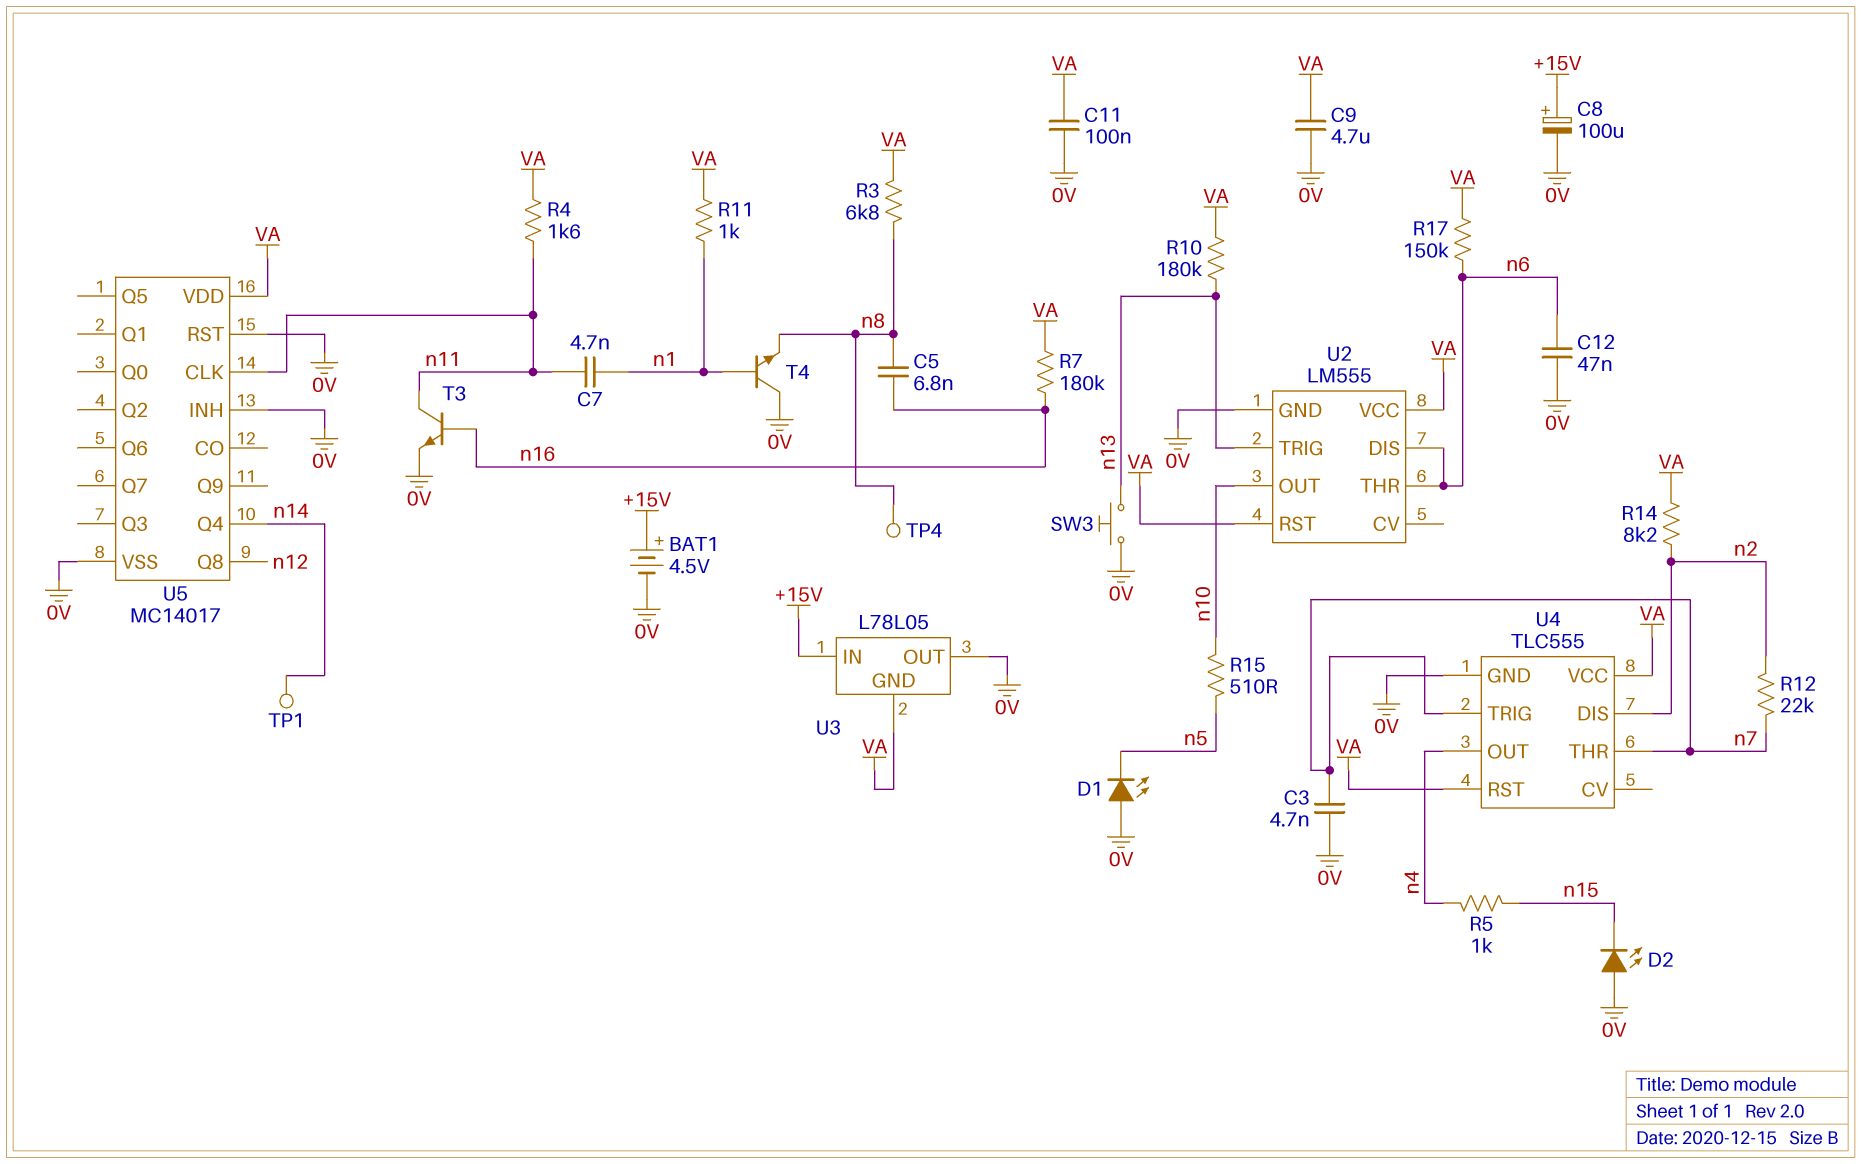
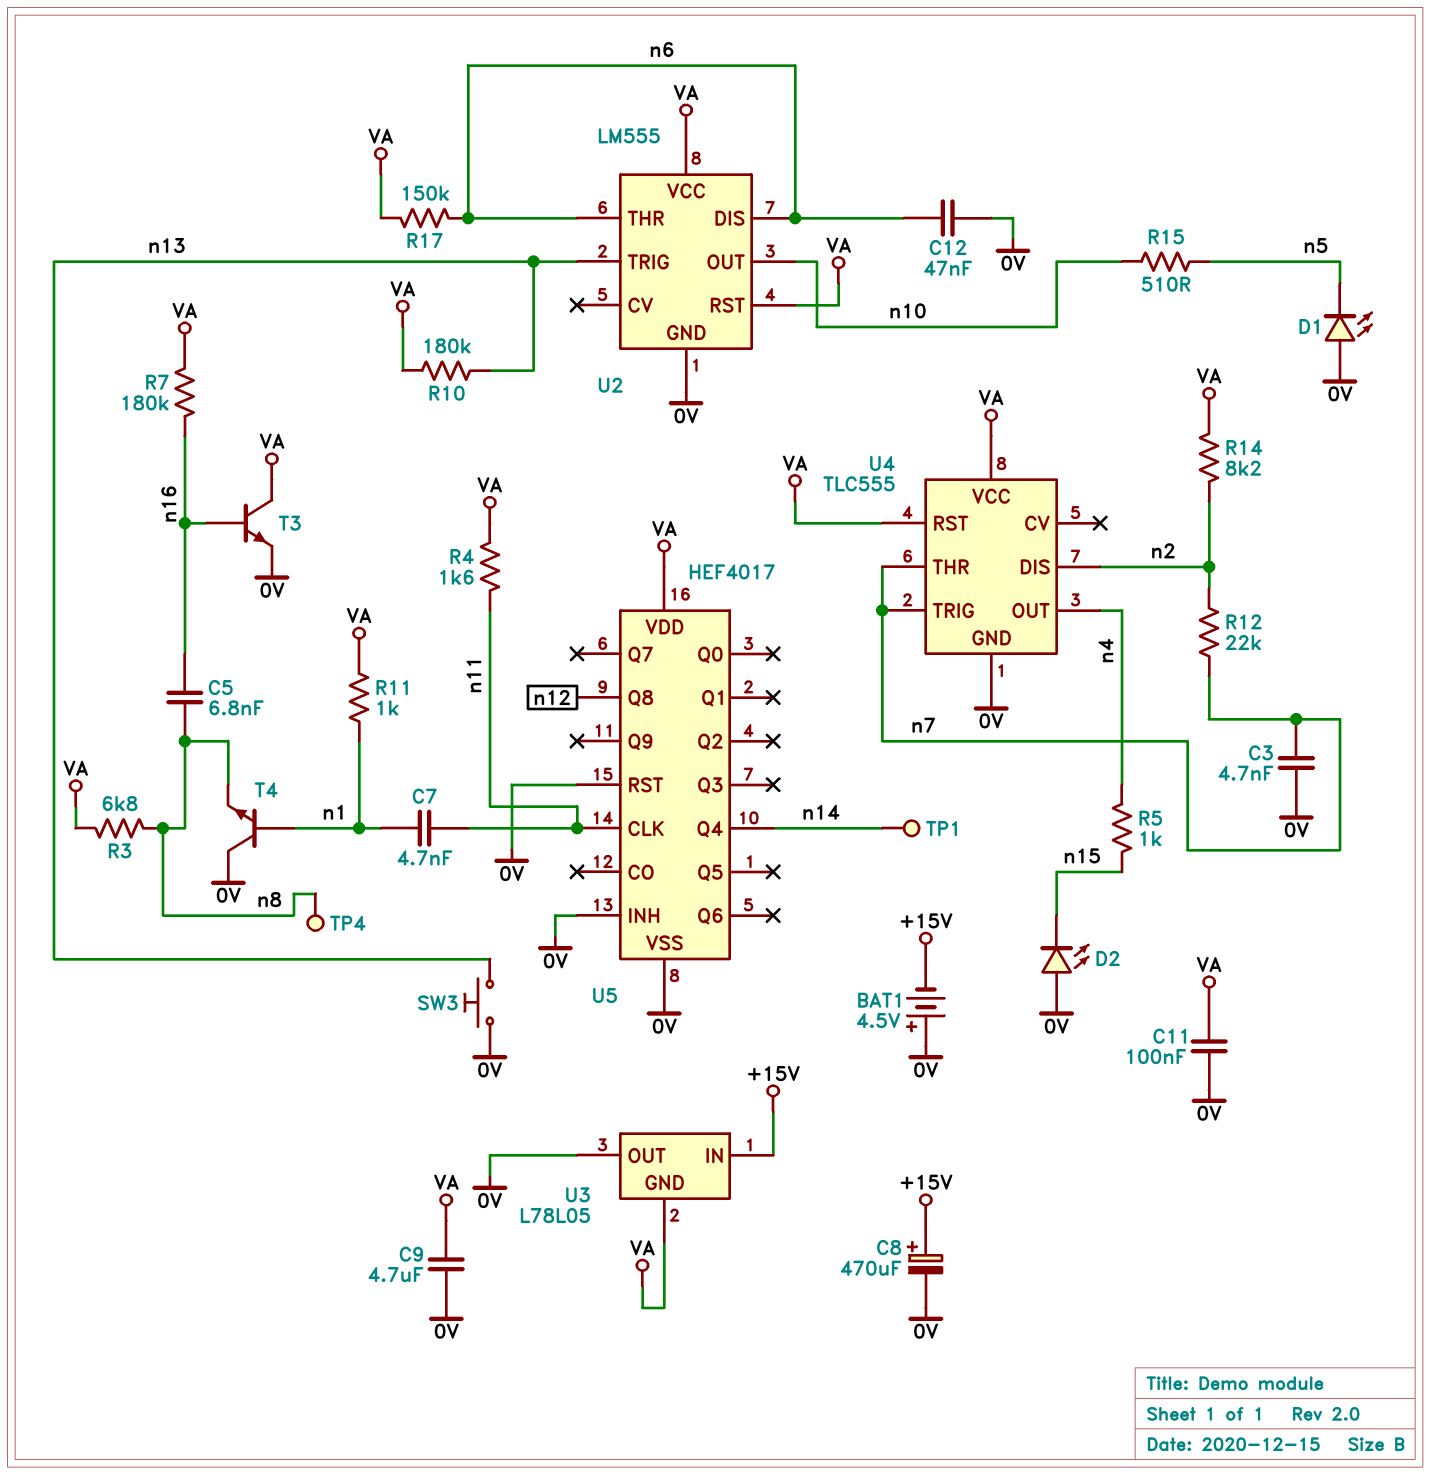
BAT1: 4.5V (plus +15V, minus 0V) -> 4.5V (plus 0V, minus +15V)
C8: 100uF (plus +15V, minus 0V) -> 470uF (plus +15V, minus 0V)
T3: NPN (B n16, C n11, E 0V) -> NPN (B n16, C VA, E 0V)
U5: MC14017 -> HEF4017

